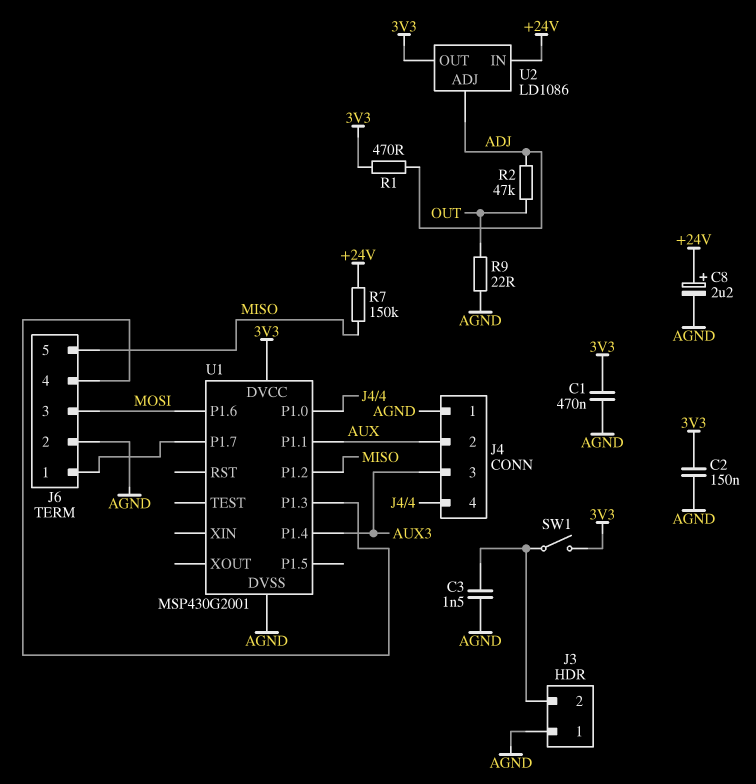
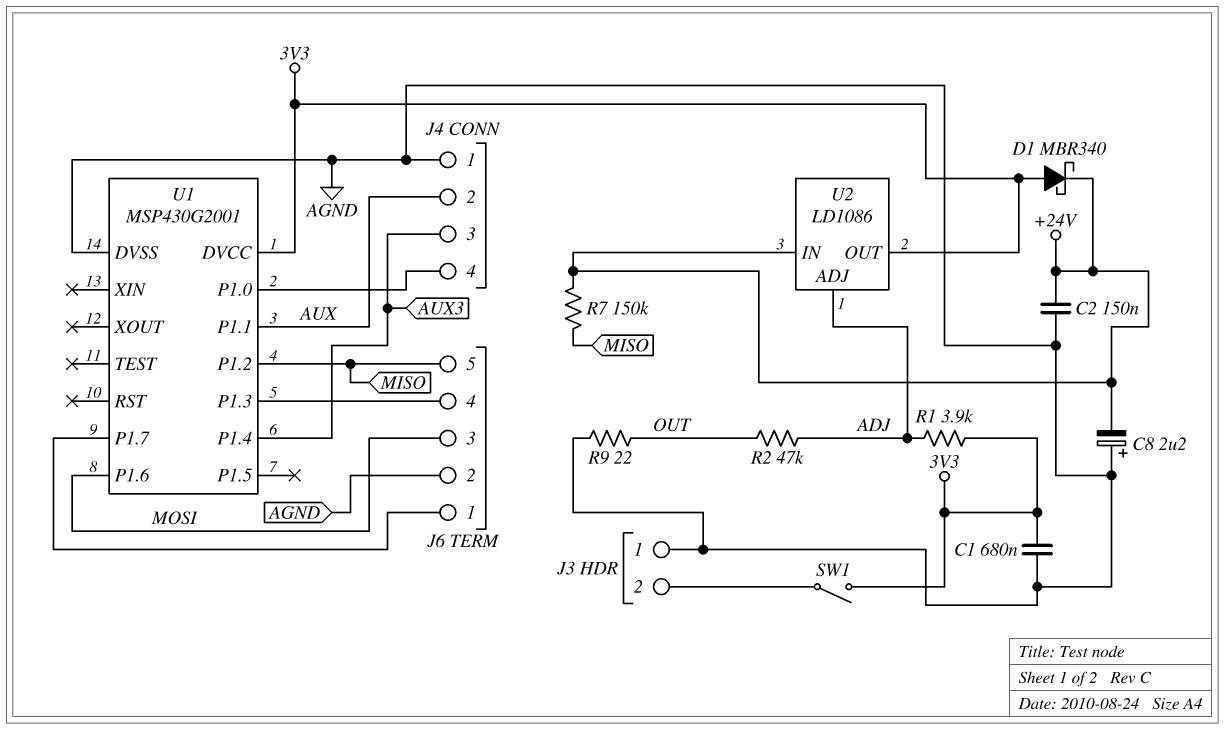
C1: 470nF (3V3, AGND) -> 680nF (3V3, AGND)
C2: 150nF (3V3, AGND) -> 150nF (+24V, AGND)
C3: 1.5nF (AGND, J3/2) -> none
C8: 2.2uF (plus +24V, minus AGND) -> 2.2uF (plus AGND, minus +24V)
D1: none -> schottky MBR340 (A 3V3, K +24V)
R1: 470 (3V3, ADJ) -> 3.9k (3V3, ADJ)

